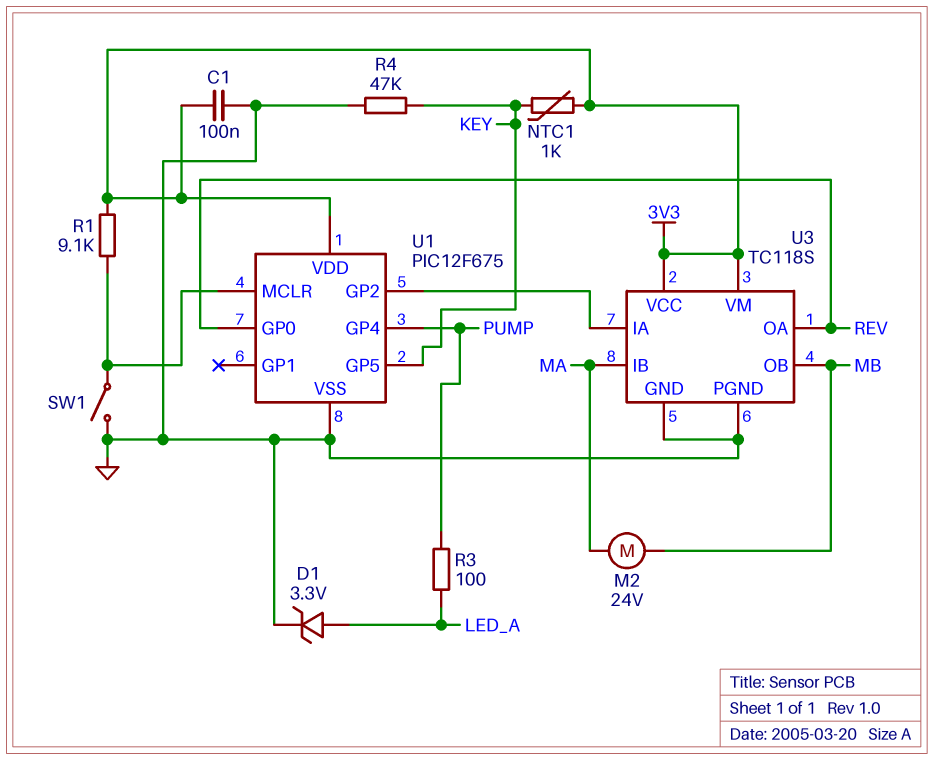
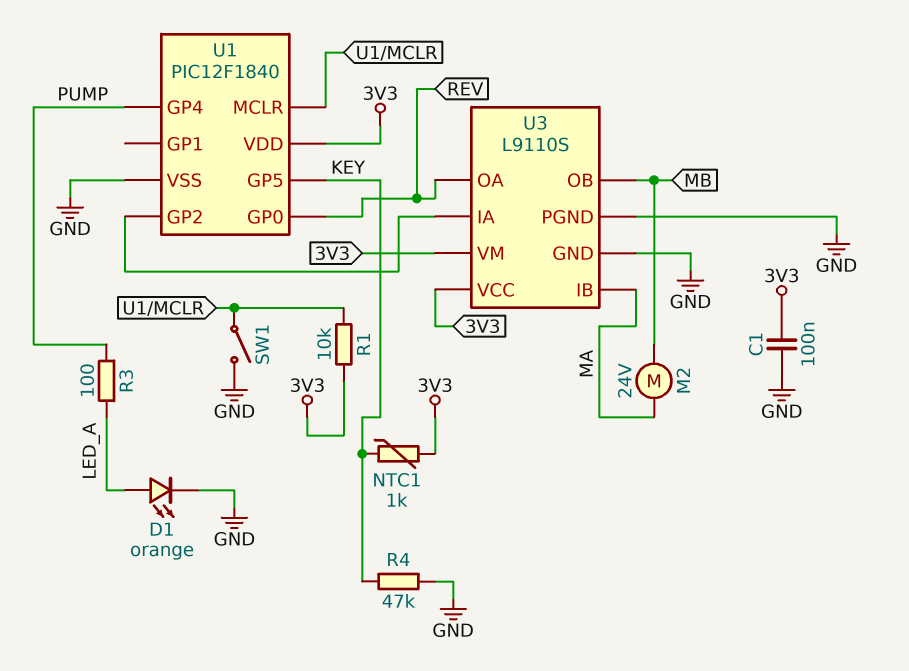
D1: zener 3.3V (A LED_A, K GND) -> LED orange (A LED_A, K GND)
R1: 9.1k (3V3, U1/MCLR) -> 10k (3V3, U1/MCLR)
U1: PIC12F675 -> PIC12F1840
U3: TC118S -> L9110S

